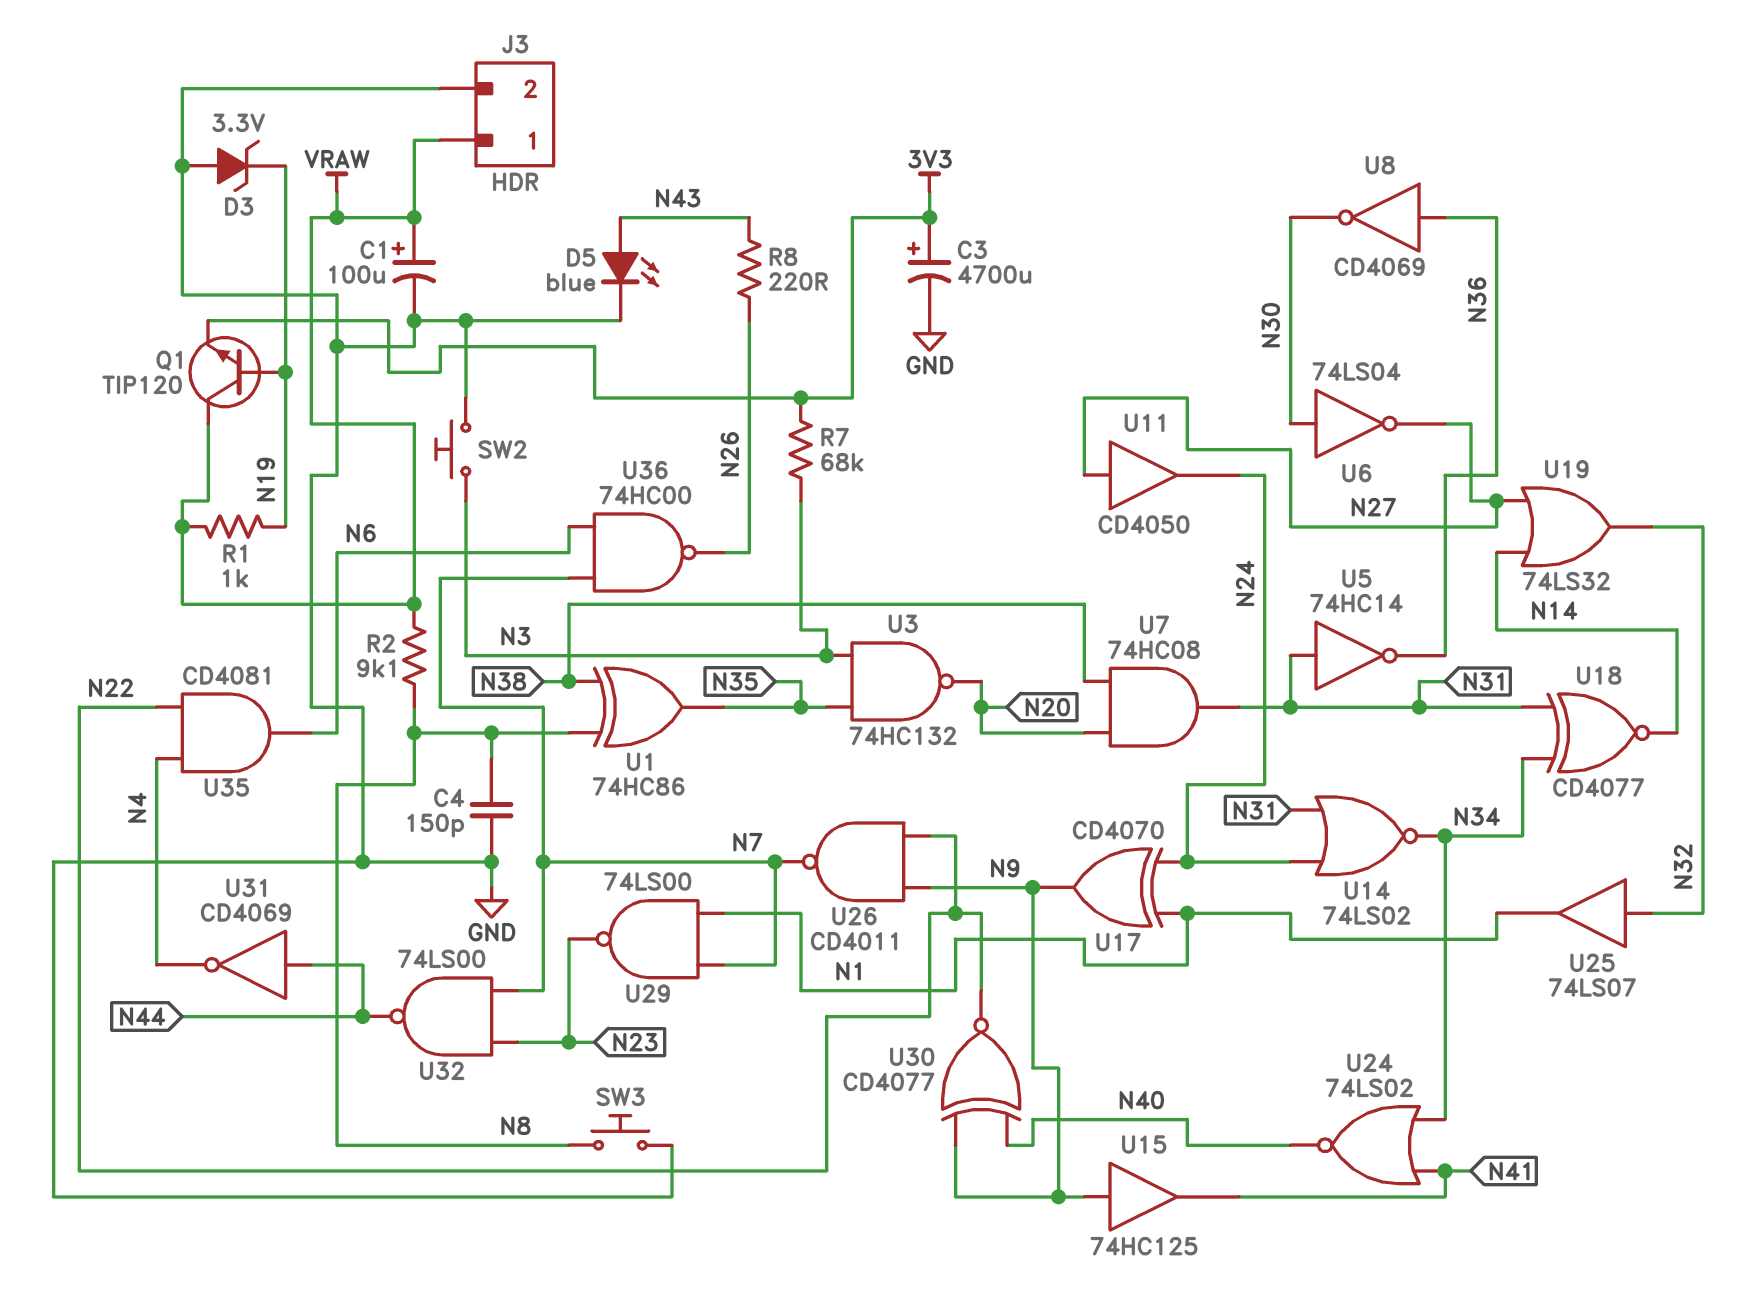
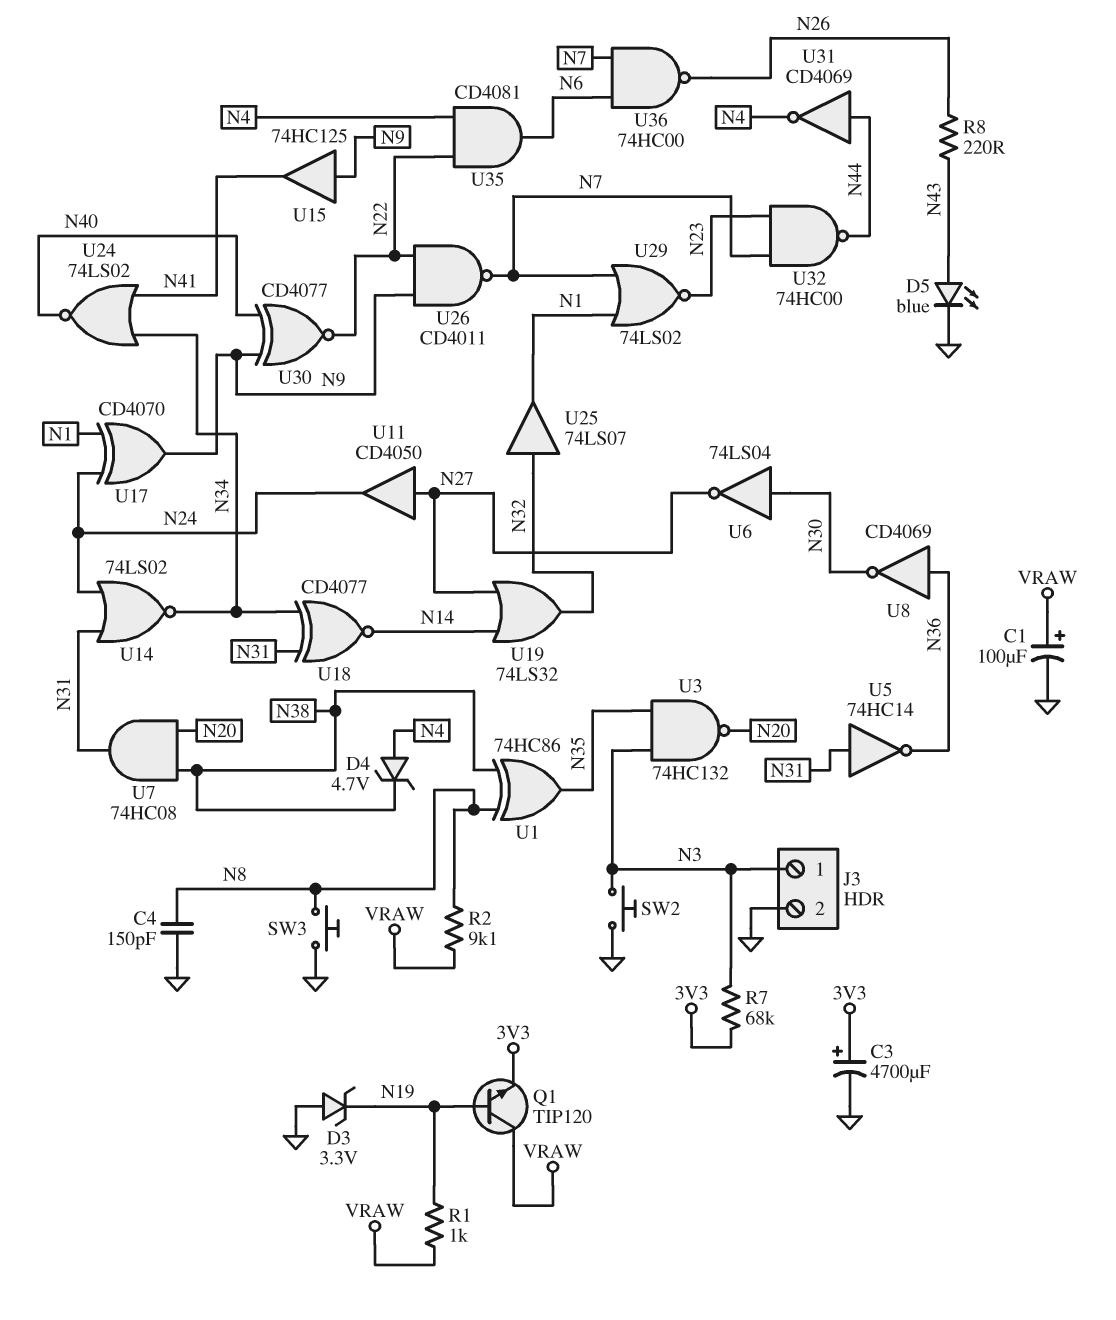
D4: none -> zener 4.7V (A N4, K N38)
J3 pin 1: VRAW -> N3
U29: NAND 74LS00 (in N1, in N7, out N23) -> NOR 74LS02 (in N1, in N7, out N23)
U32: NAND 74LS00 (in N7, in N23, out N44) -> NAND 74HC00 (in N7, in N23, out N44)

